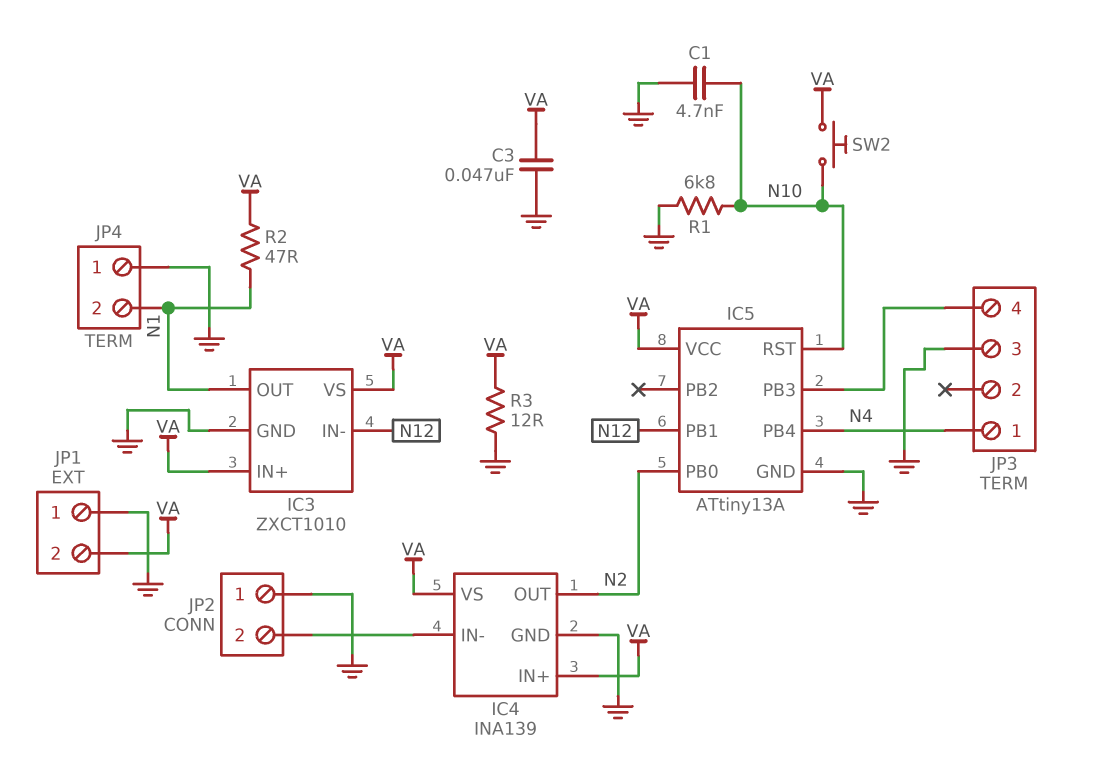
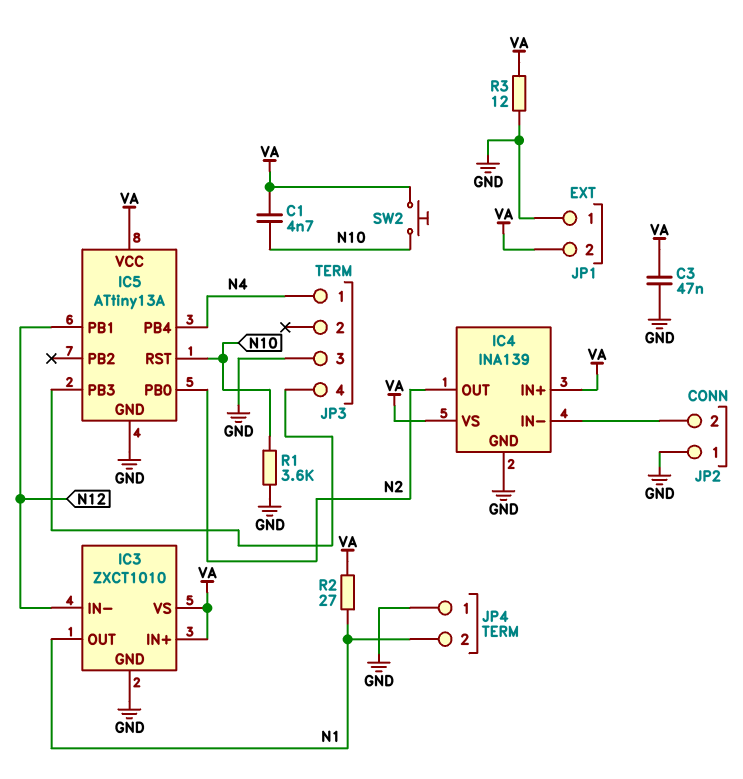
C1: 4.7nF (GND, N10) -> 4.7nF (N10, VA)
R1: 6.8k (GND, N10) -> 3.6k (GND, N10)
R2: 47 (N1, VA) -> 27 (N1, VA)

